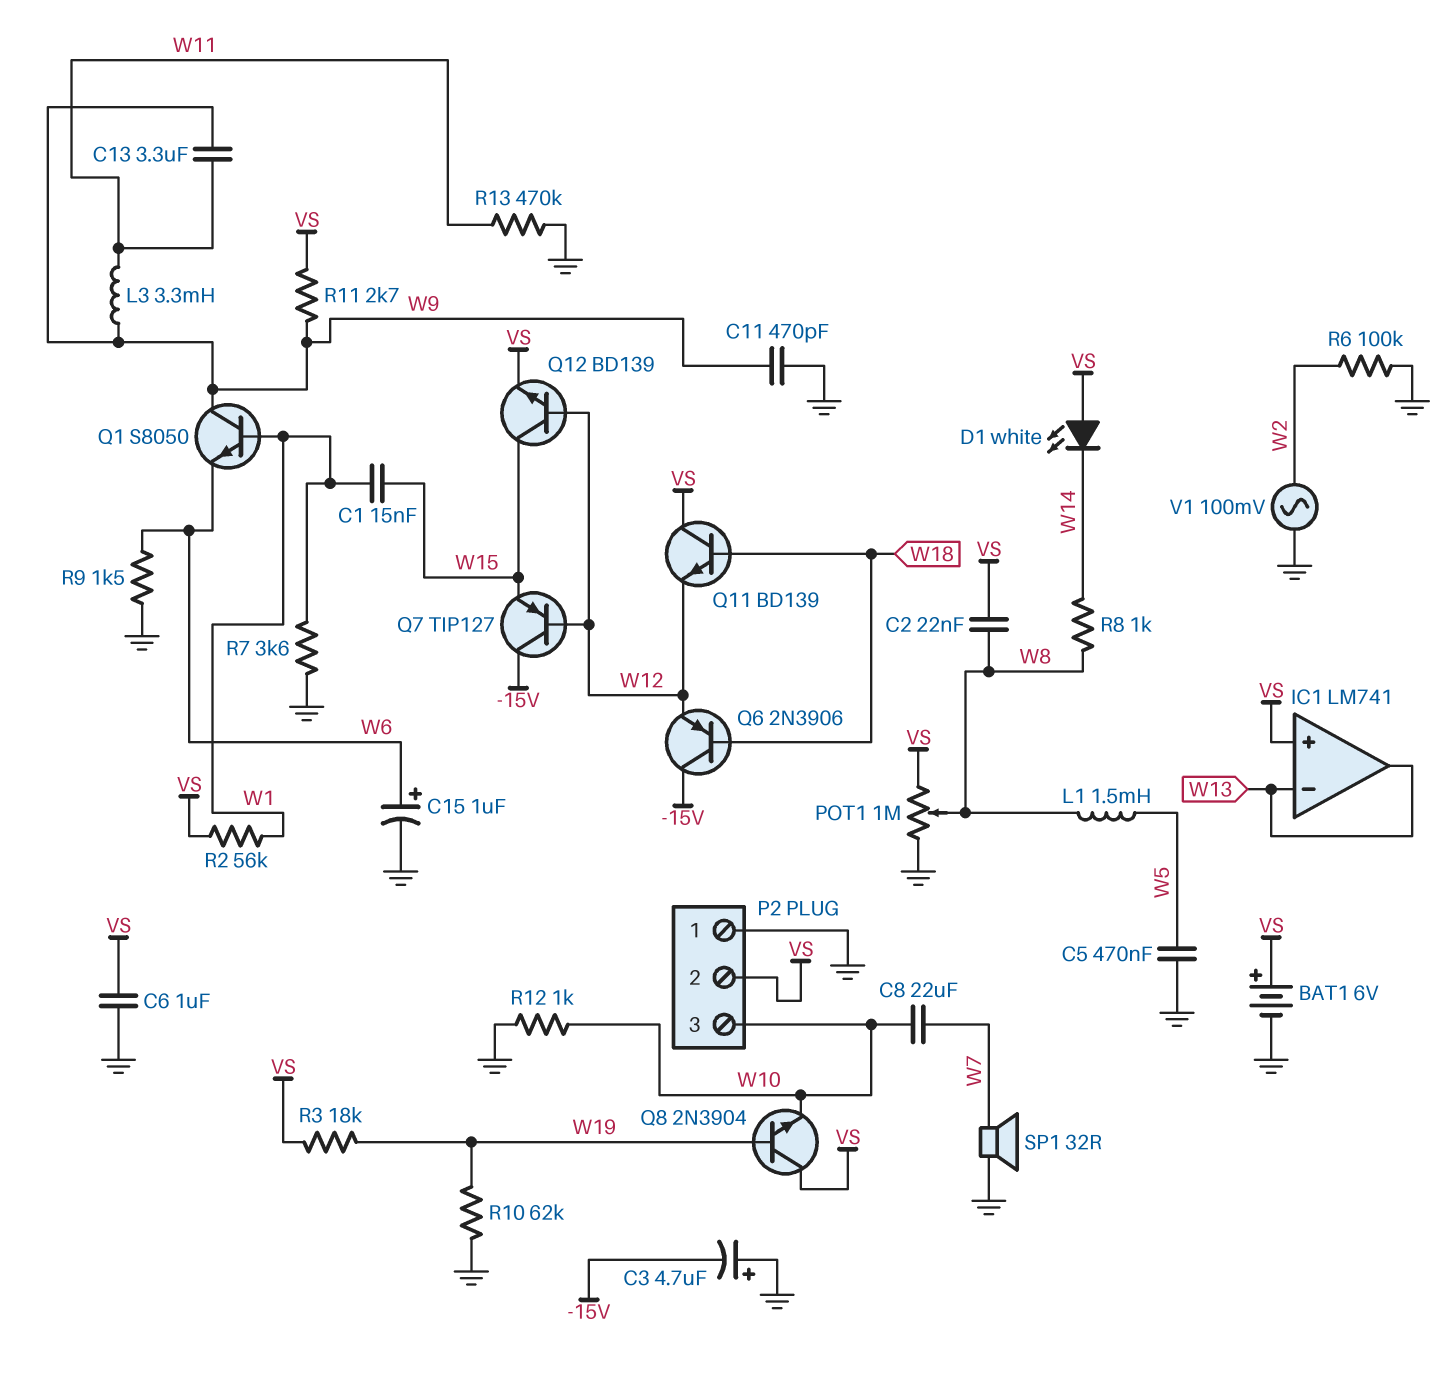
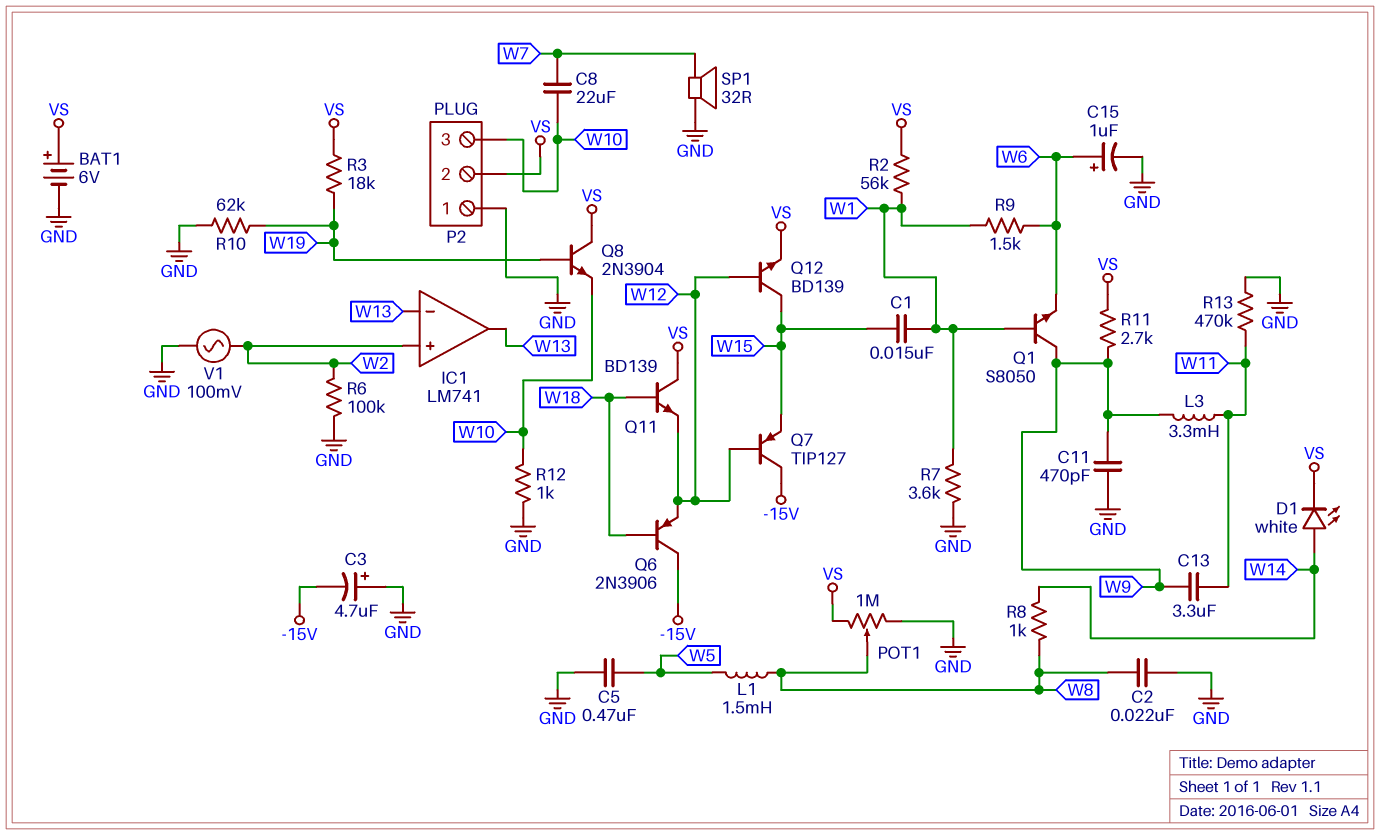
C2: 22nF (VS, W8) -> 22nF (GND, W8)
C6: 1uF (GND, VS) -> none
D1: LED white (A VS, K W14) -> LED white (A W14, K VS)
IC1 pin in+: VS -> W2
R9: 1.5k (GND, W6) -> 1.5k (W1, W6)

